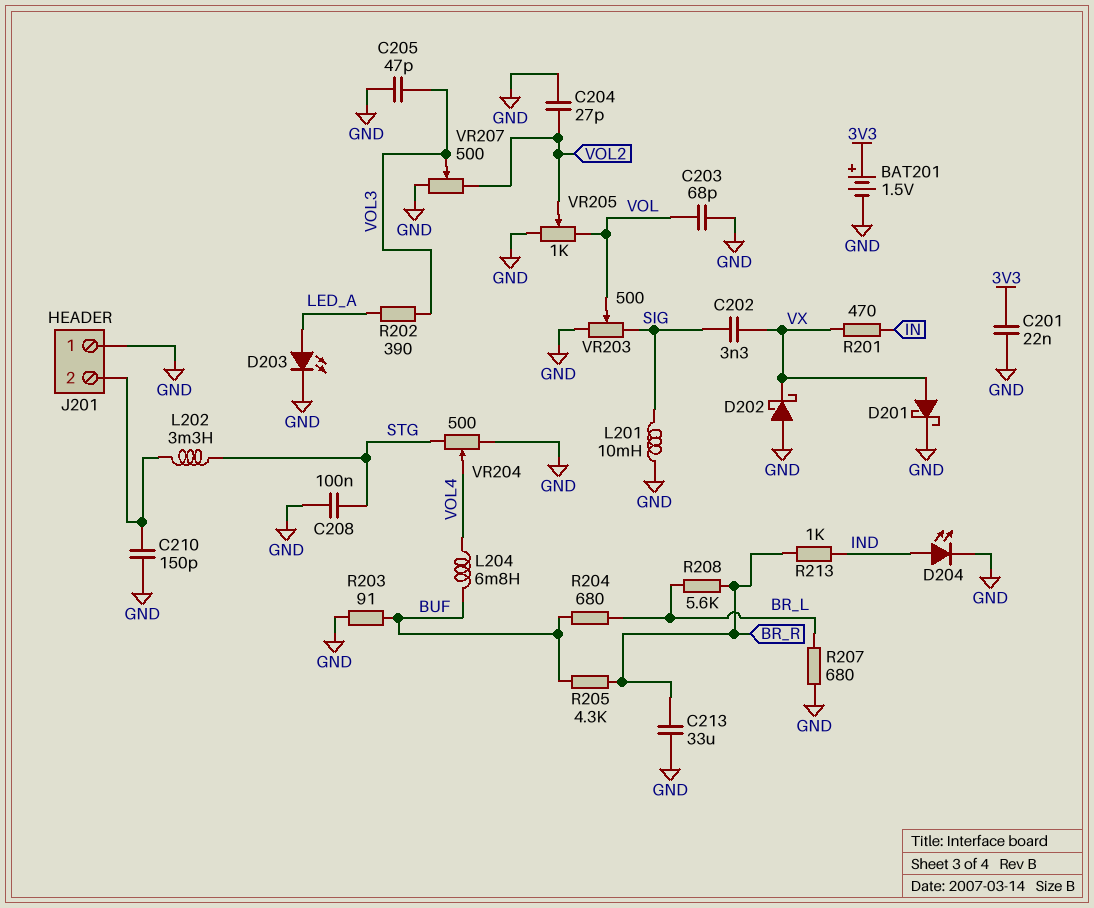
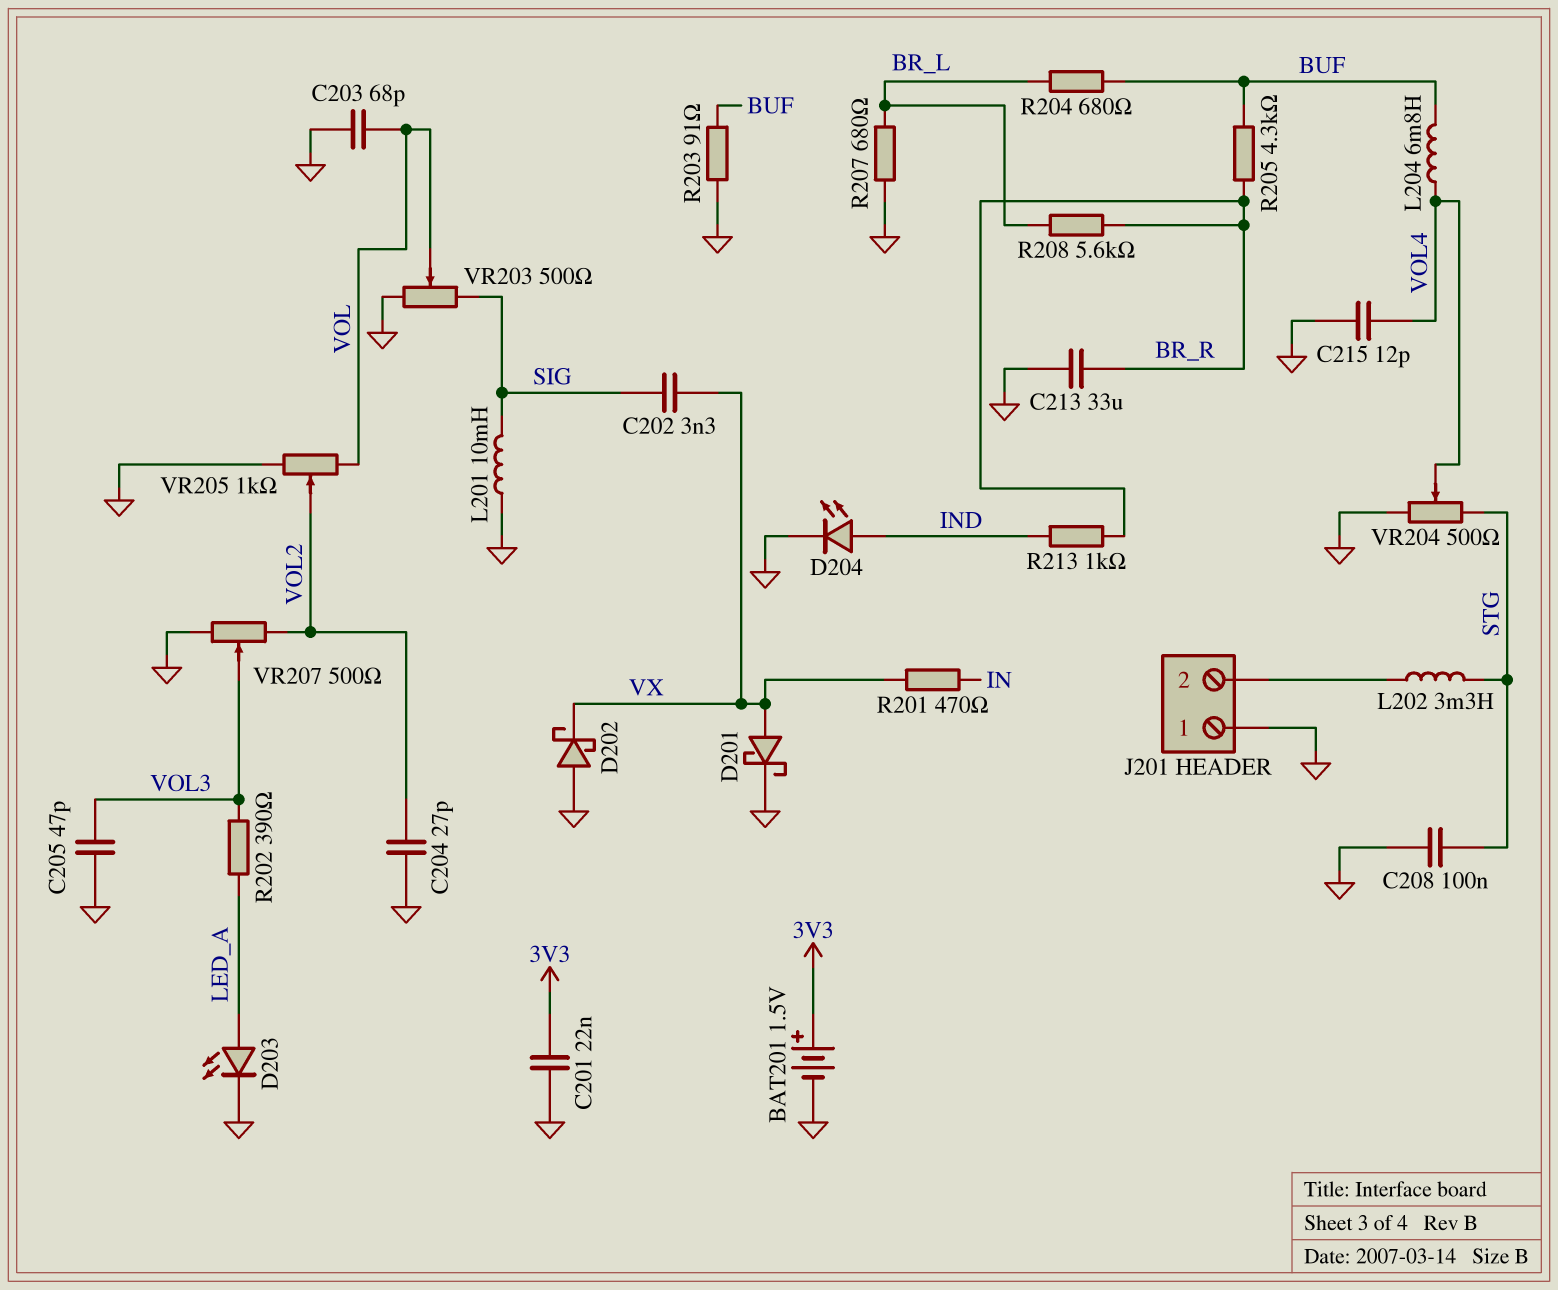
C210: 150pF (GND, J201/2) -> none
C215: none -> 12pF (GND, VOL4)

